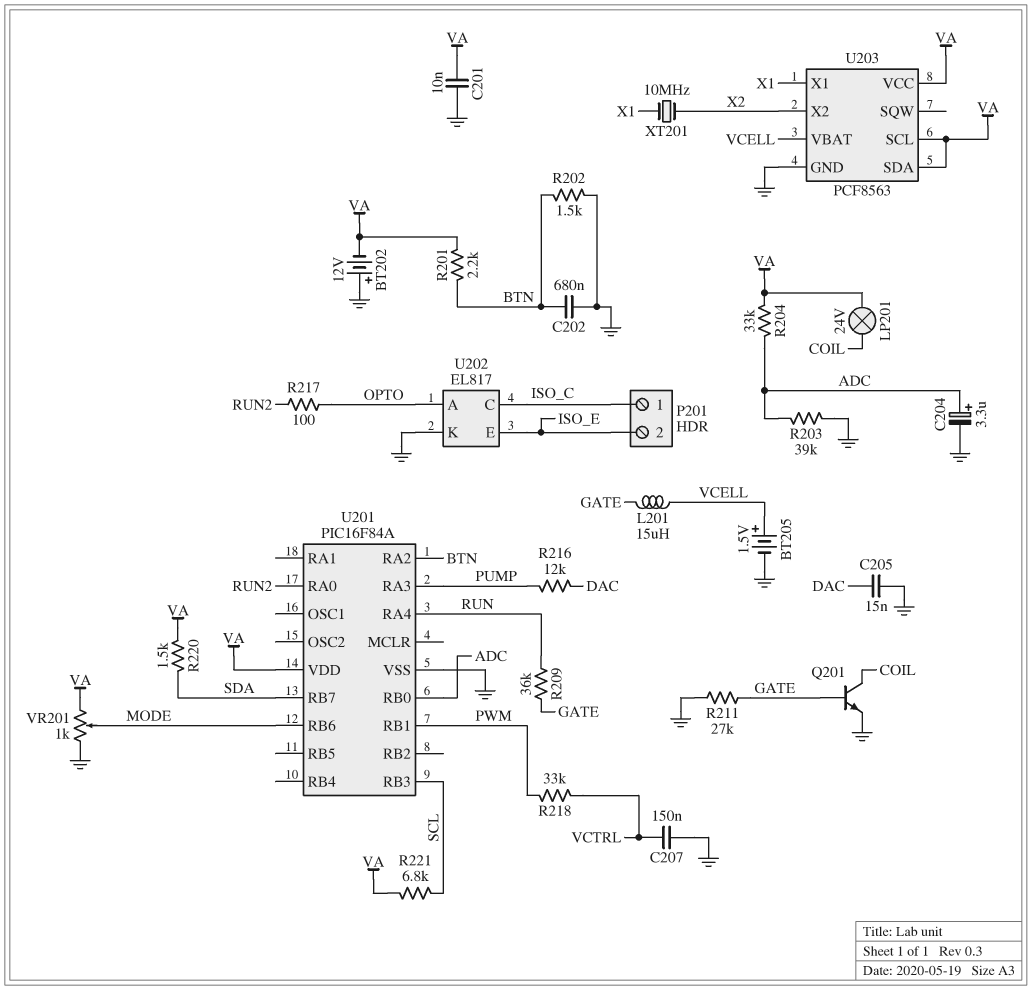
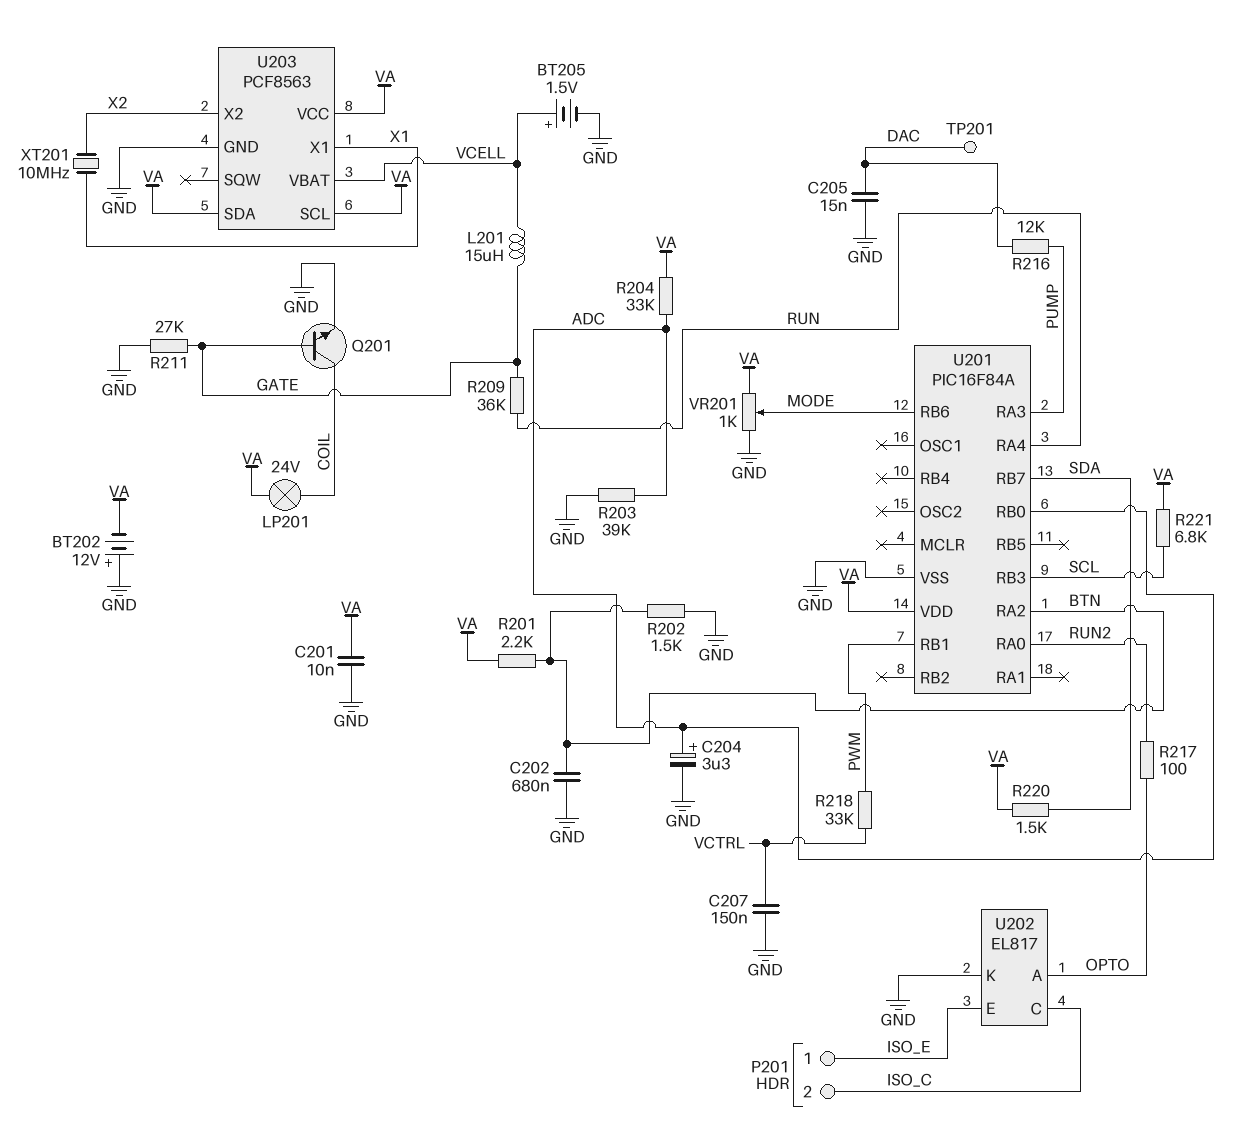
P201 pin 1: ISO_C -> ISO_E
P201 pin 2: ISO_E -> ISO_C
TP201: none -> test point (DAC)

